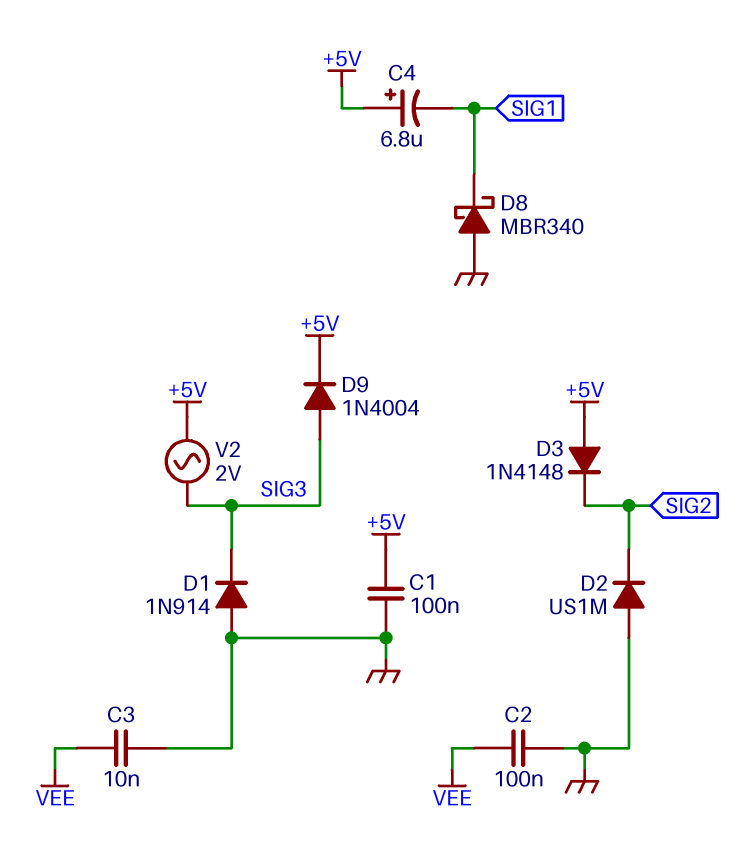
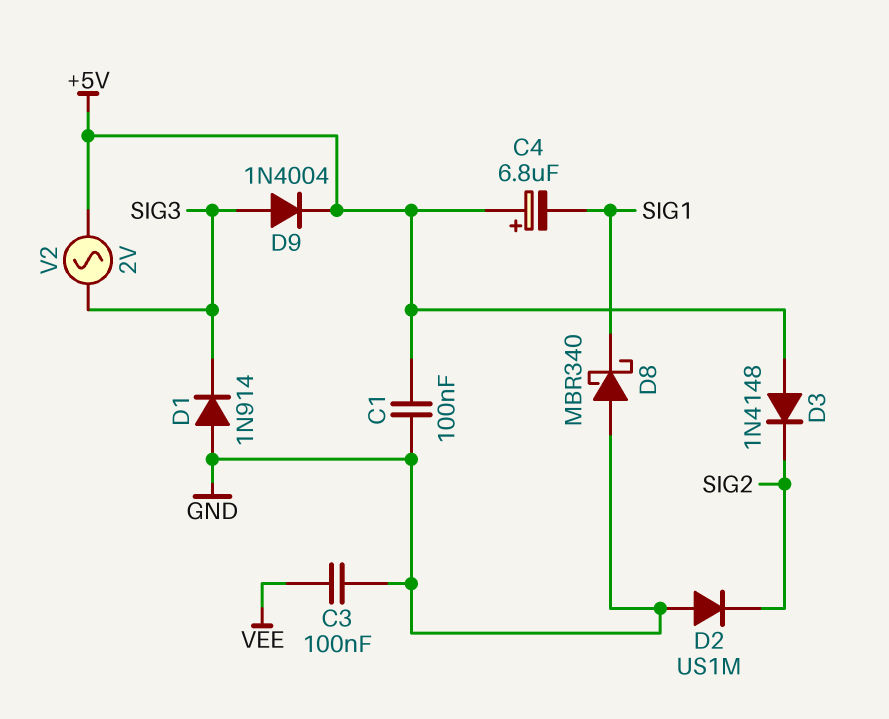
C2: 100nF (GND, VEE) -> none
C3: 10nF (GND, VEE) -> 100nF (GND, VEE)

